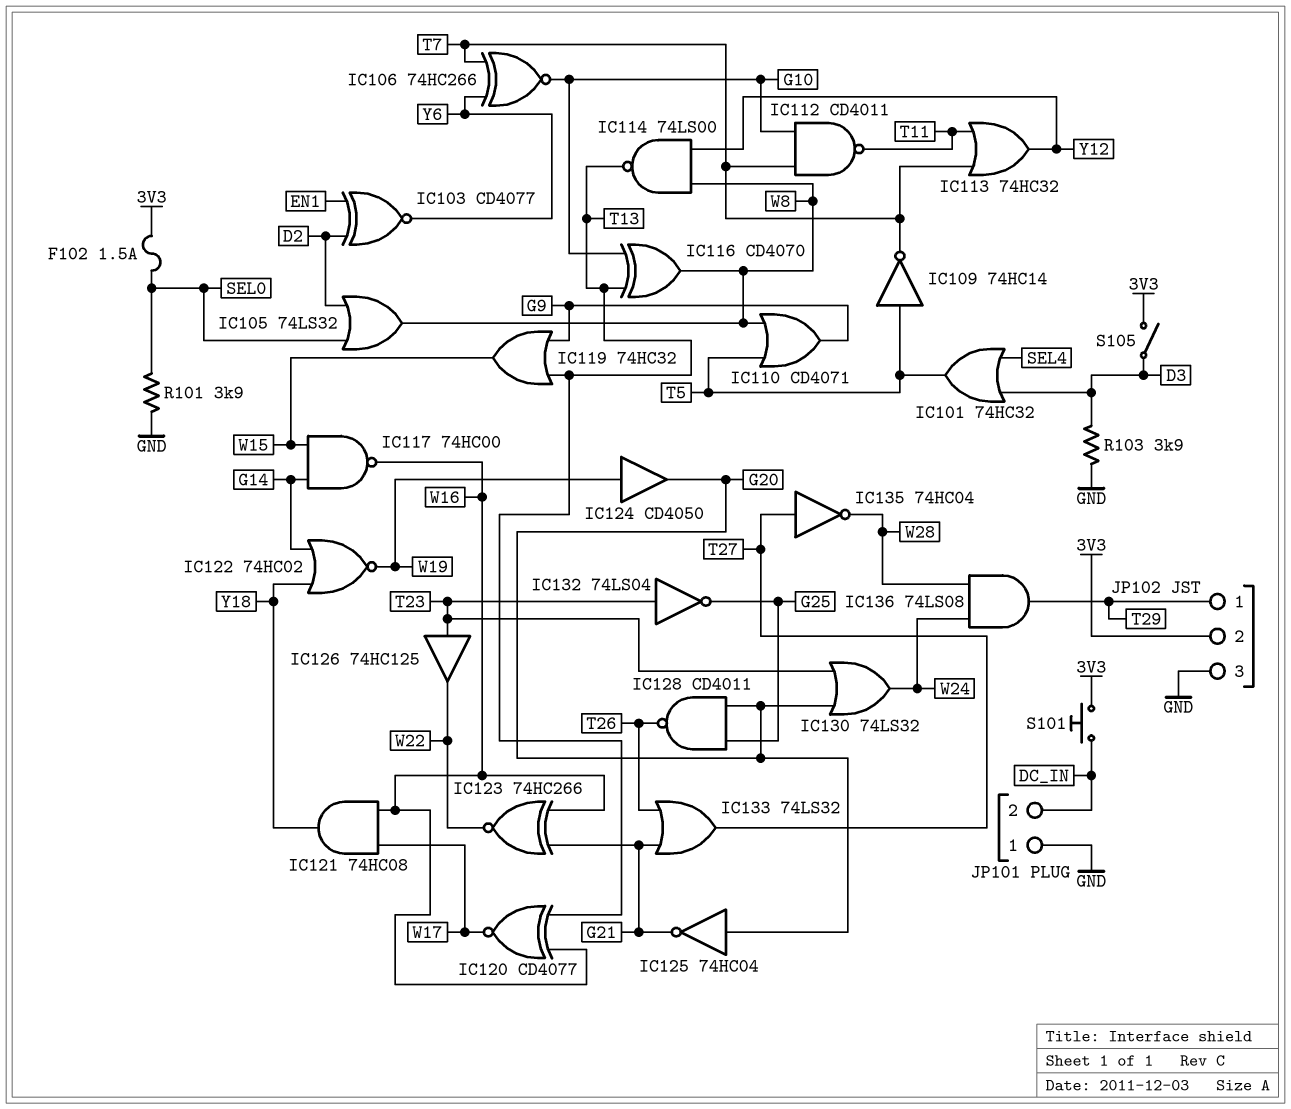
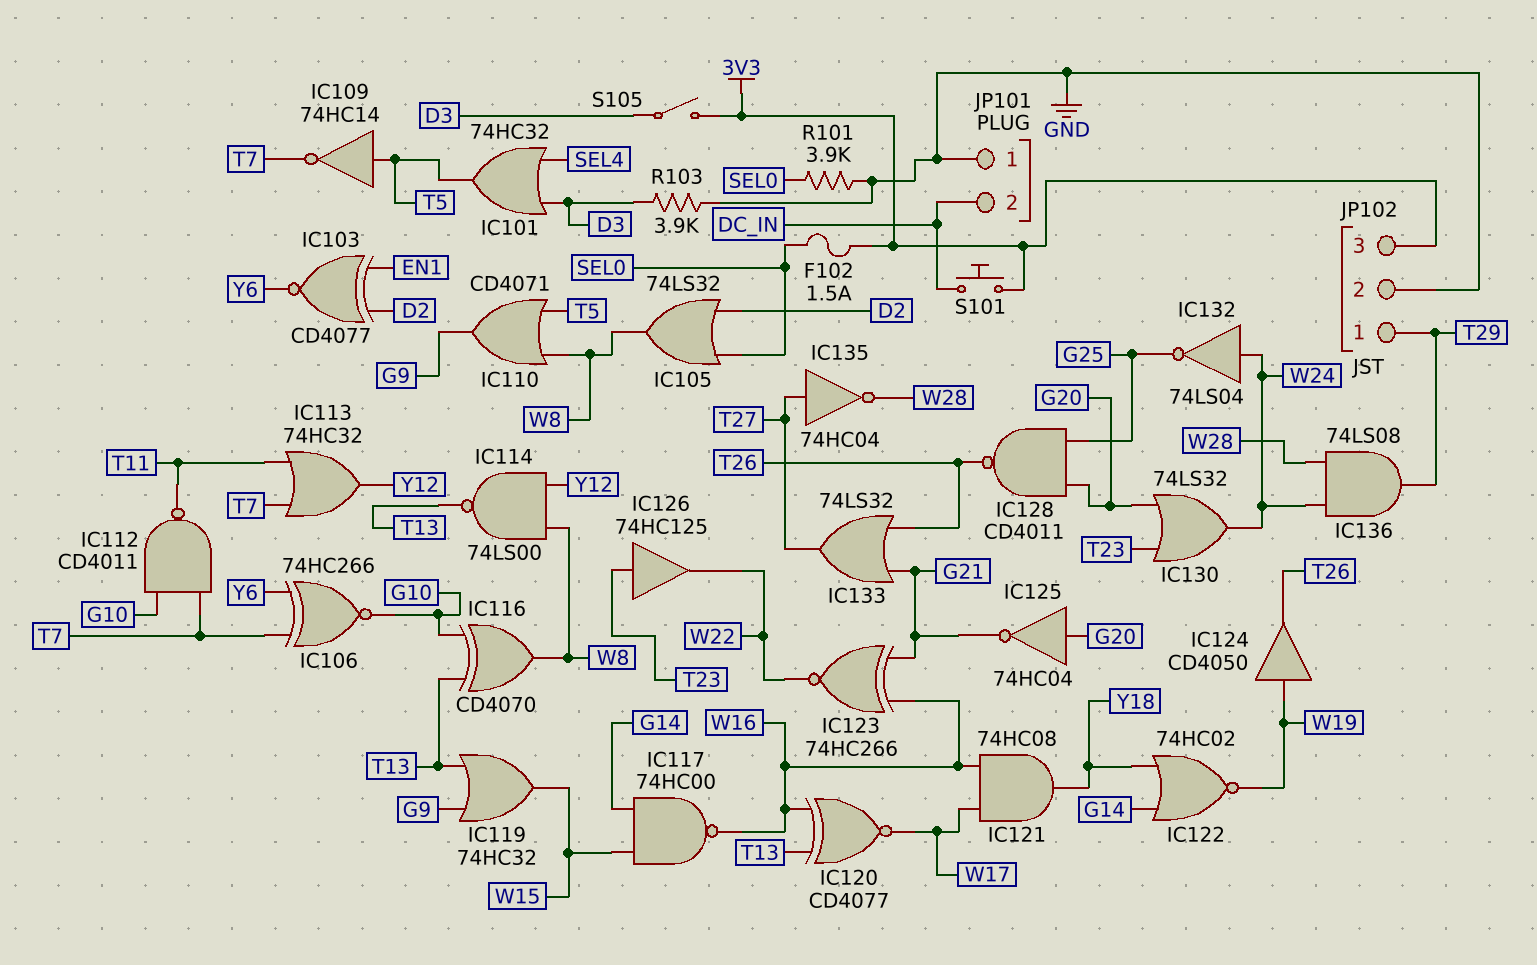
IC124: buffer CD4050 (in W19, out G20) -> buffer CD4050 (in W19, out T26)
IC132: NOT 74LS04 (in T23, out G25) -> NOT 74LS04 (in W24, out G25)
JP102 pin 2: 3V3 -> GND
JP102 pin 3: GND -> 3V3

